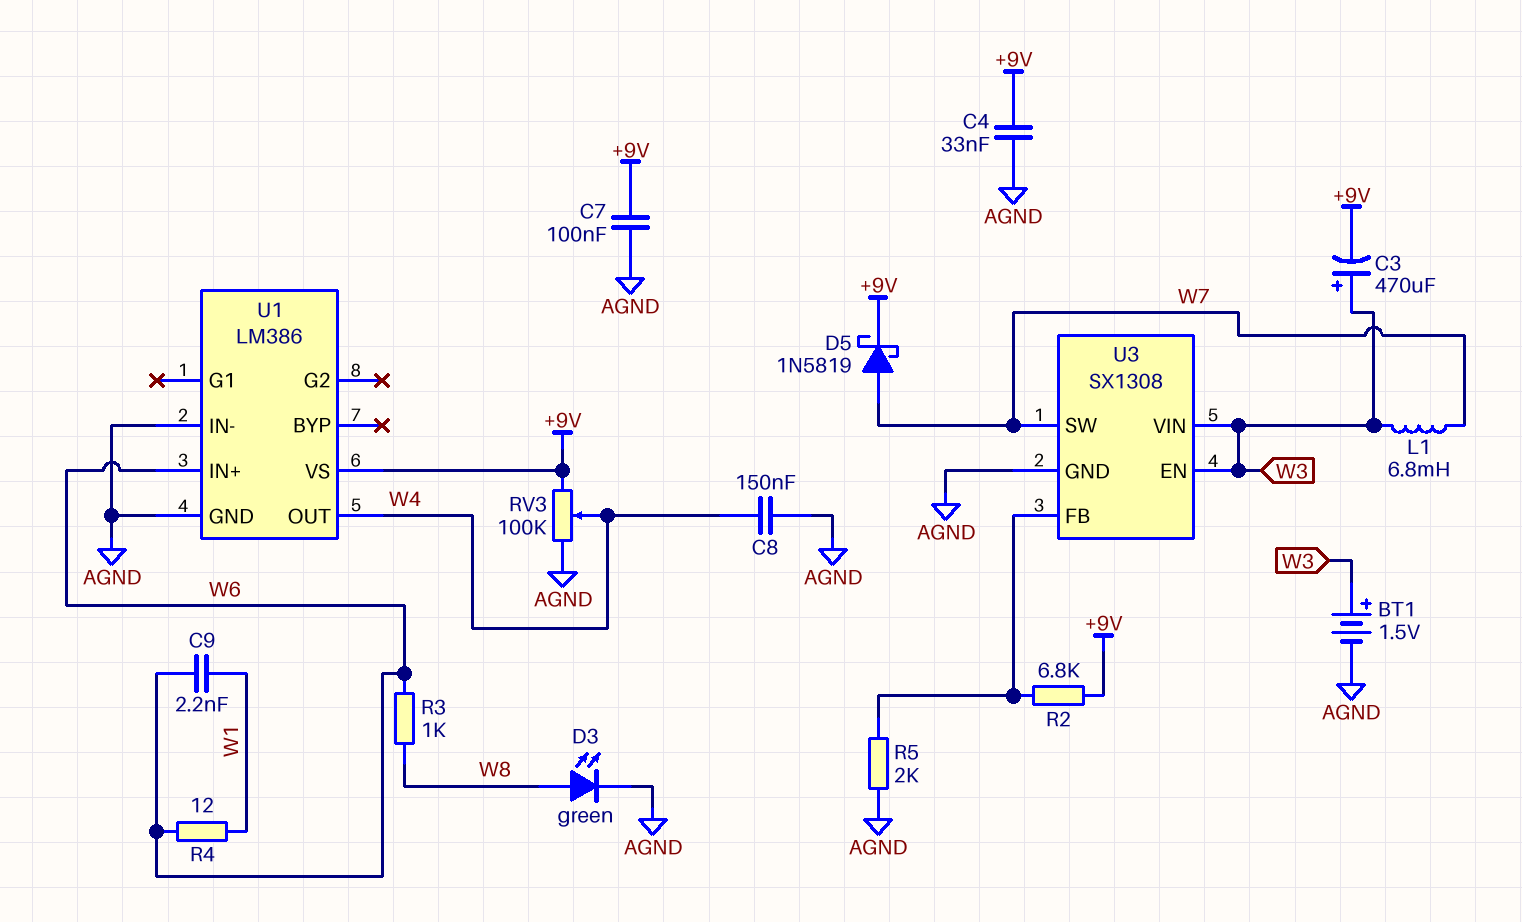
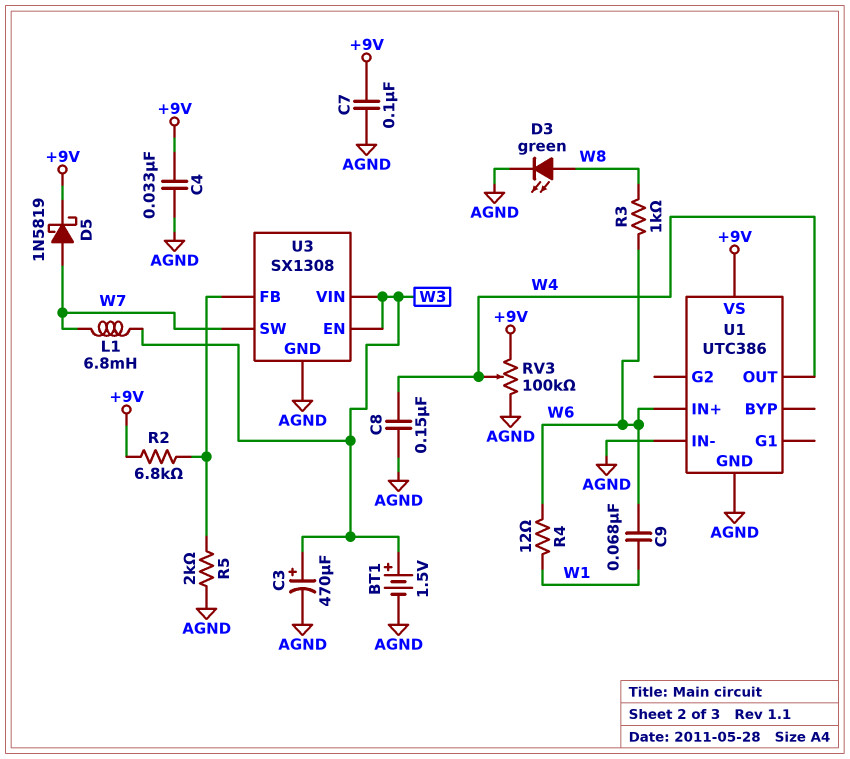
C3: 470uF (plus W3, minus +9V) -> 470uF (plus W3, minus AGND)
C9: 2.2nF (W1, W6) -> 68nF (W1, W6)
U1: LM386 -> UTC386

